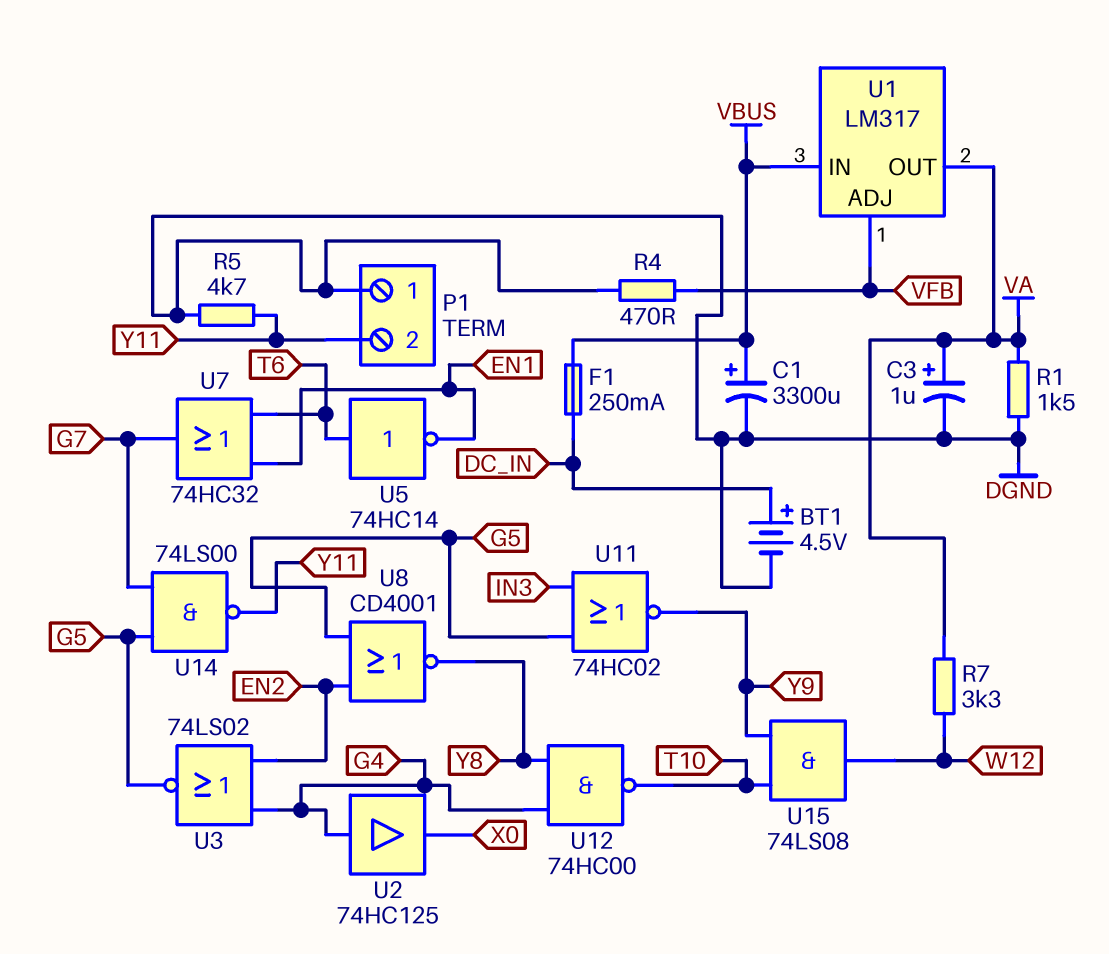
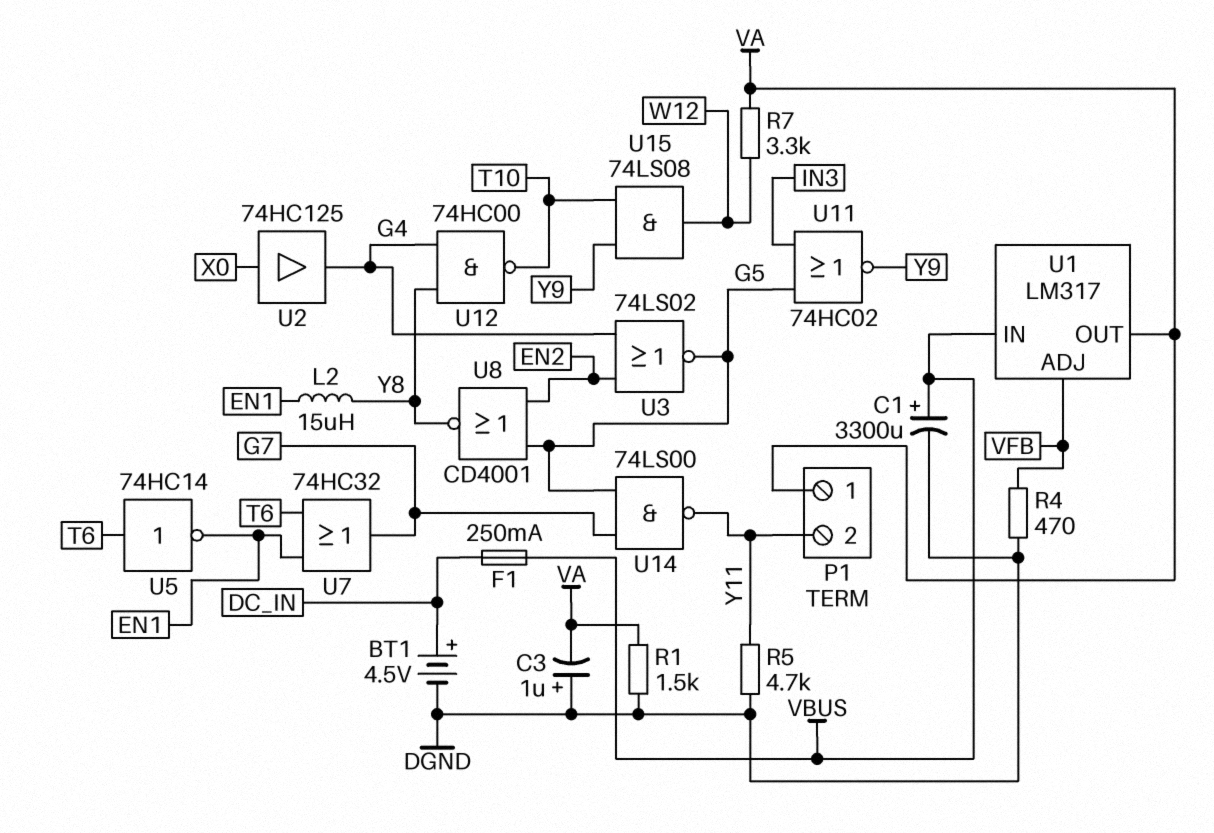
C3: 1uF (plus VA, minus DGND) -> 1uF (plus DGND, minus VA)
L2: none -> 15uH (EN1, Y8)
P1 pin 1: DGND -> VA
U2: buffer 74HC125 (in G4, out X0) -> buffer 74HC125 (in X0, out G4)

